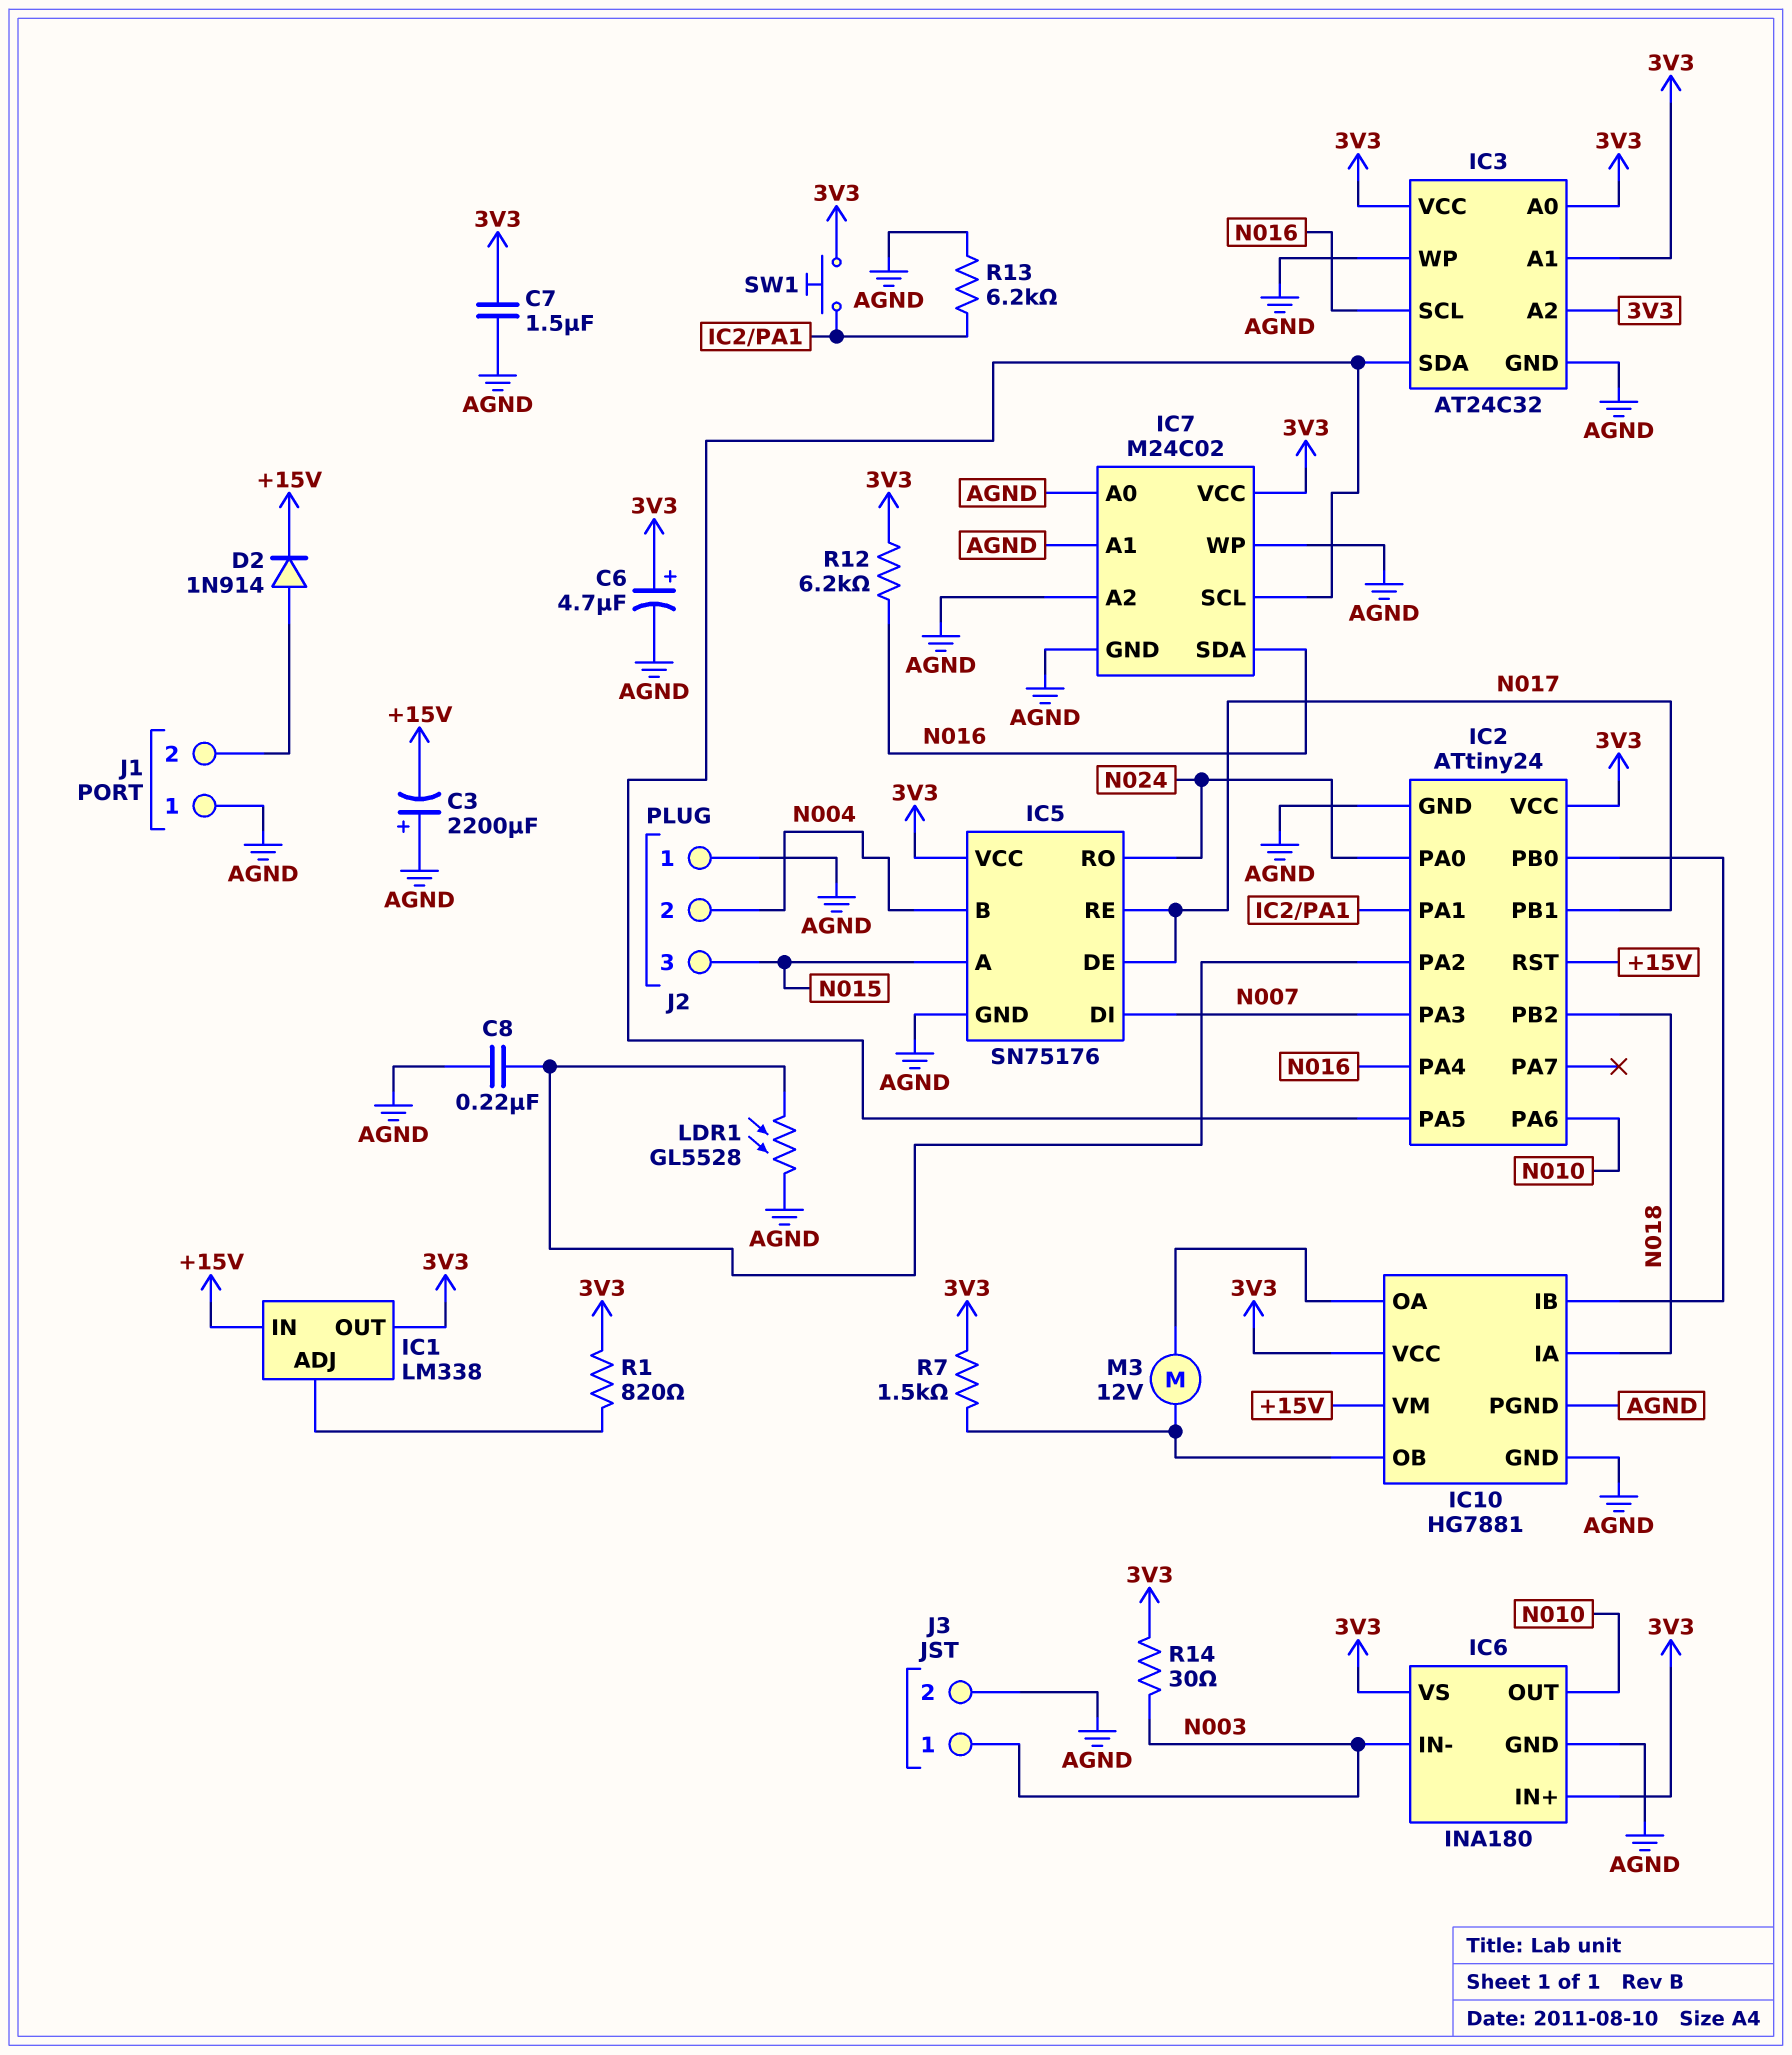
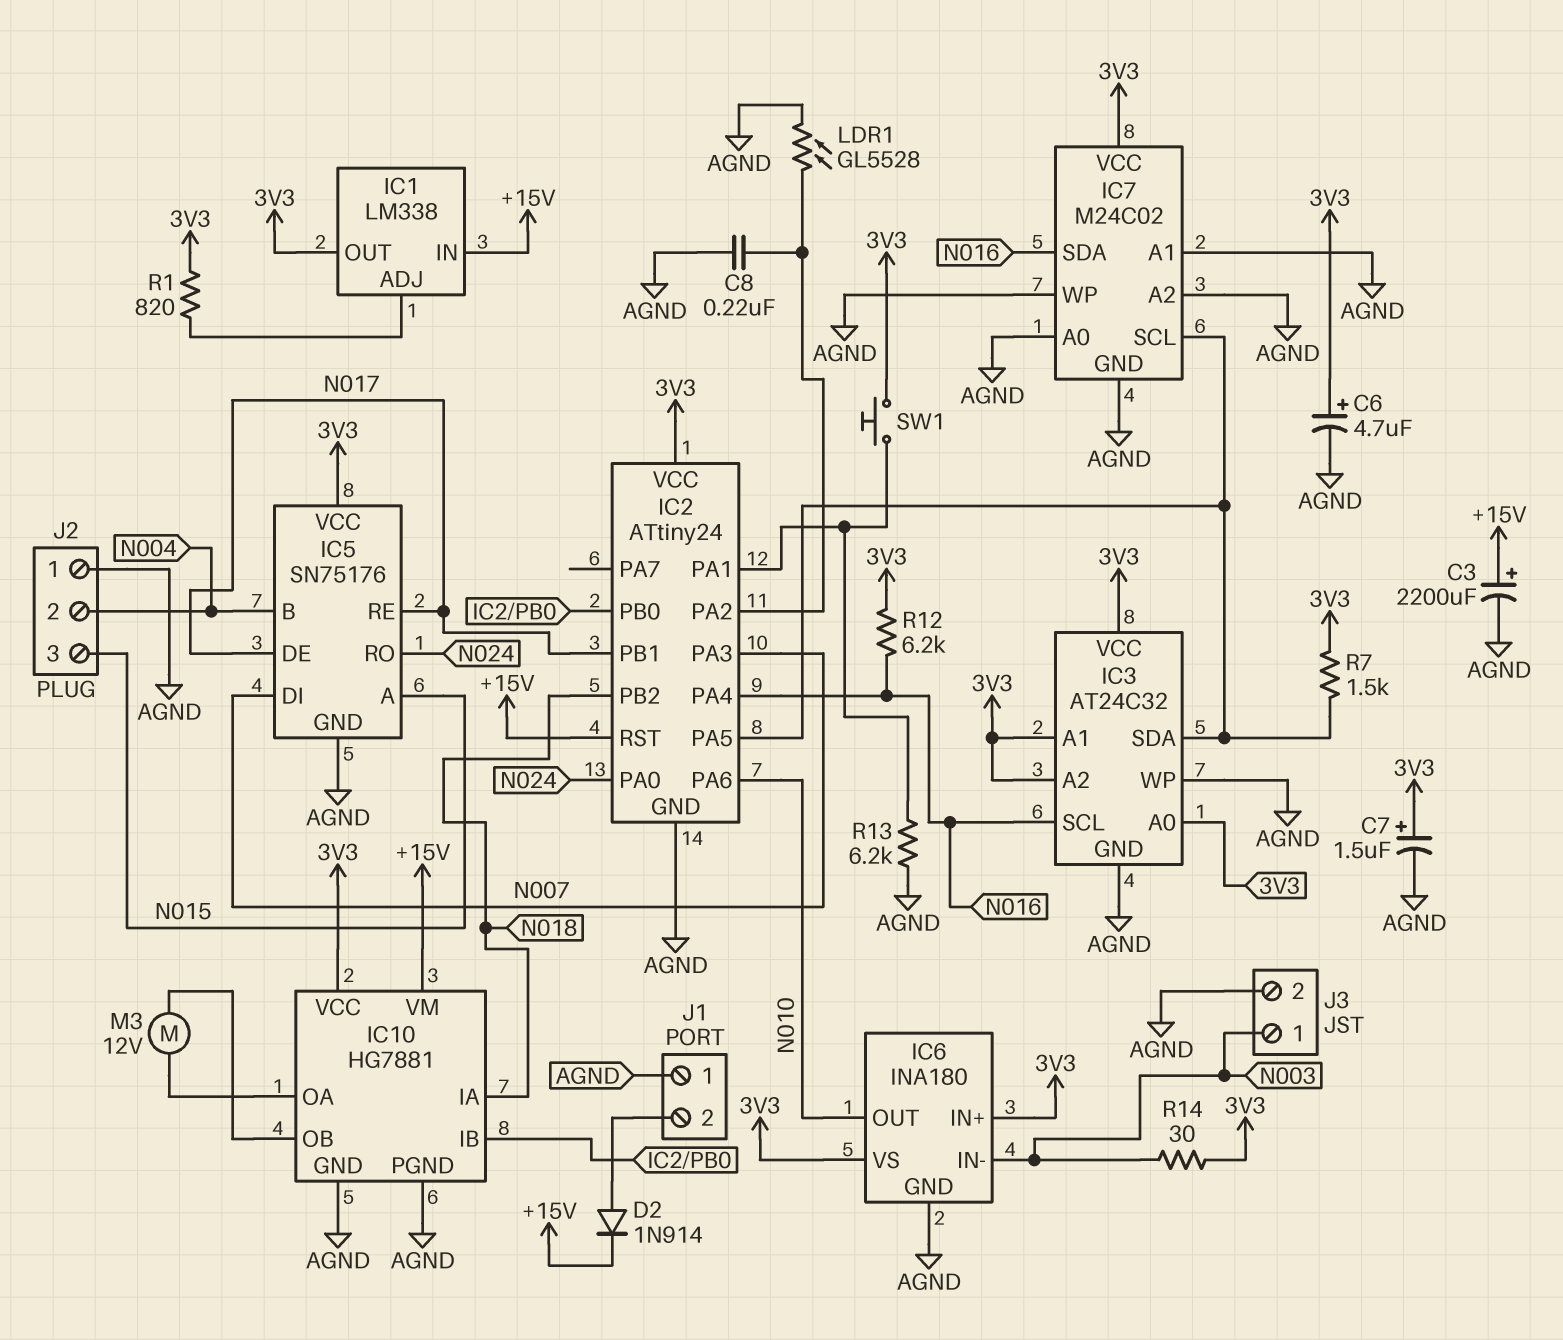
C3: 2200uF (plus AGND, minus +15V) -> 2200uF (plus +15V, minus AGND)
C7: 1.5uF (3V3, AGND) -> 1.5uF (plus 3V3, minus AGND)
R7: 1.5k (3V3, IC10/OB) -> 1.5k (3V3, IC2/PA5)

